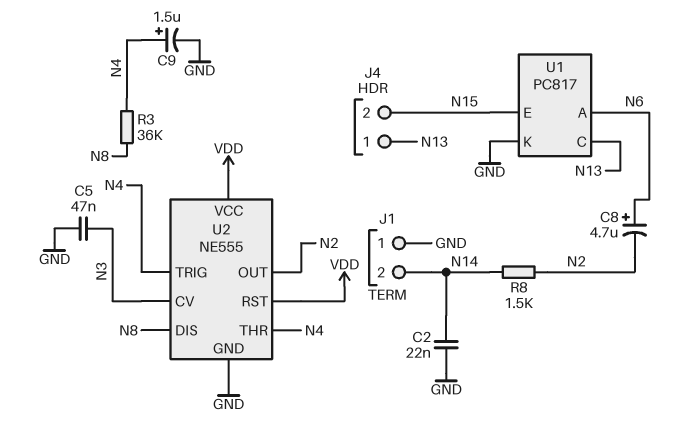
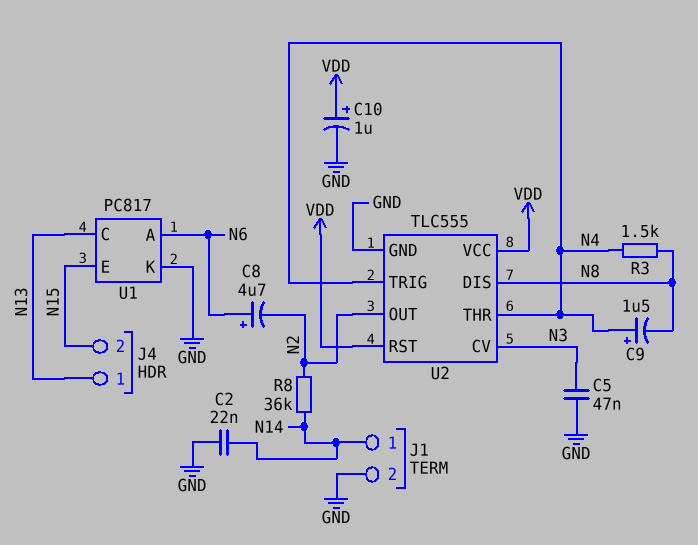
C9: 1.5uF (plus N4, minus GND) -> 1.5uF (plus N4, minus N8)
C10: none -> 1uF (plus VDD, minus GND)
J1 pin 1: GND -> N14
J1 pin 2: N14 -> GND
R3: 36k (N4, N8) -> 1.5k (N4, N8)
R8: 1.5k (N2, N14) -> 36k (N2, N14)
U2: NE555 -> TLC555

